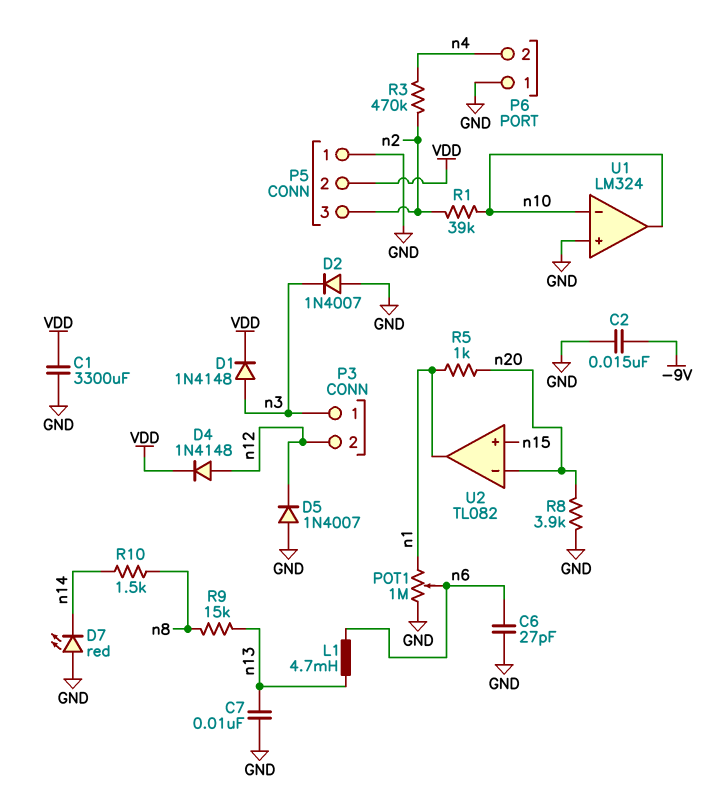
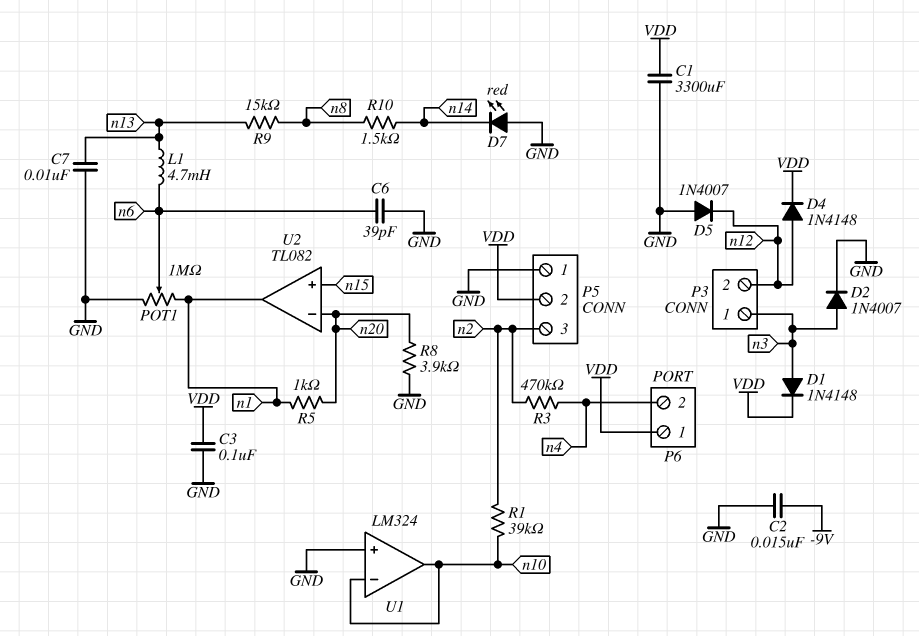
C3: none -> 100nF (GND, VDD)
C6: 27pF (GND, n6) -> 39pF (GND, n6)
D2: diode 1N4007 (A GND, K n3) -> diode 1N4007 (A n3, K GND)
P6 pin 1: GND -> VDD

